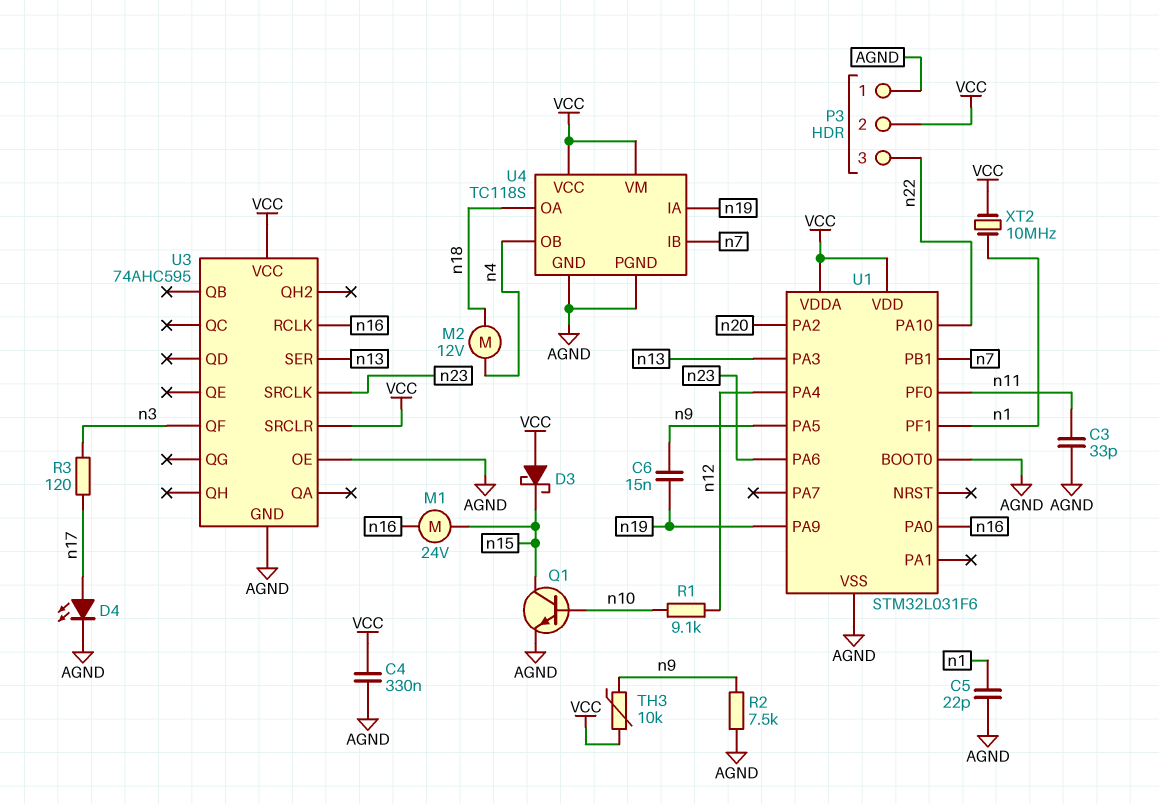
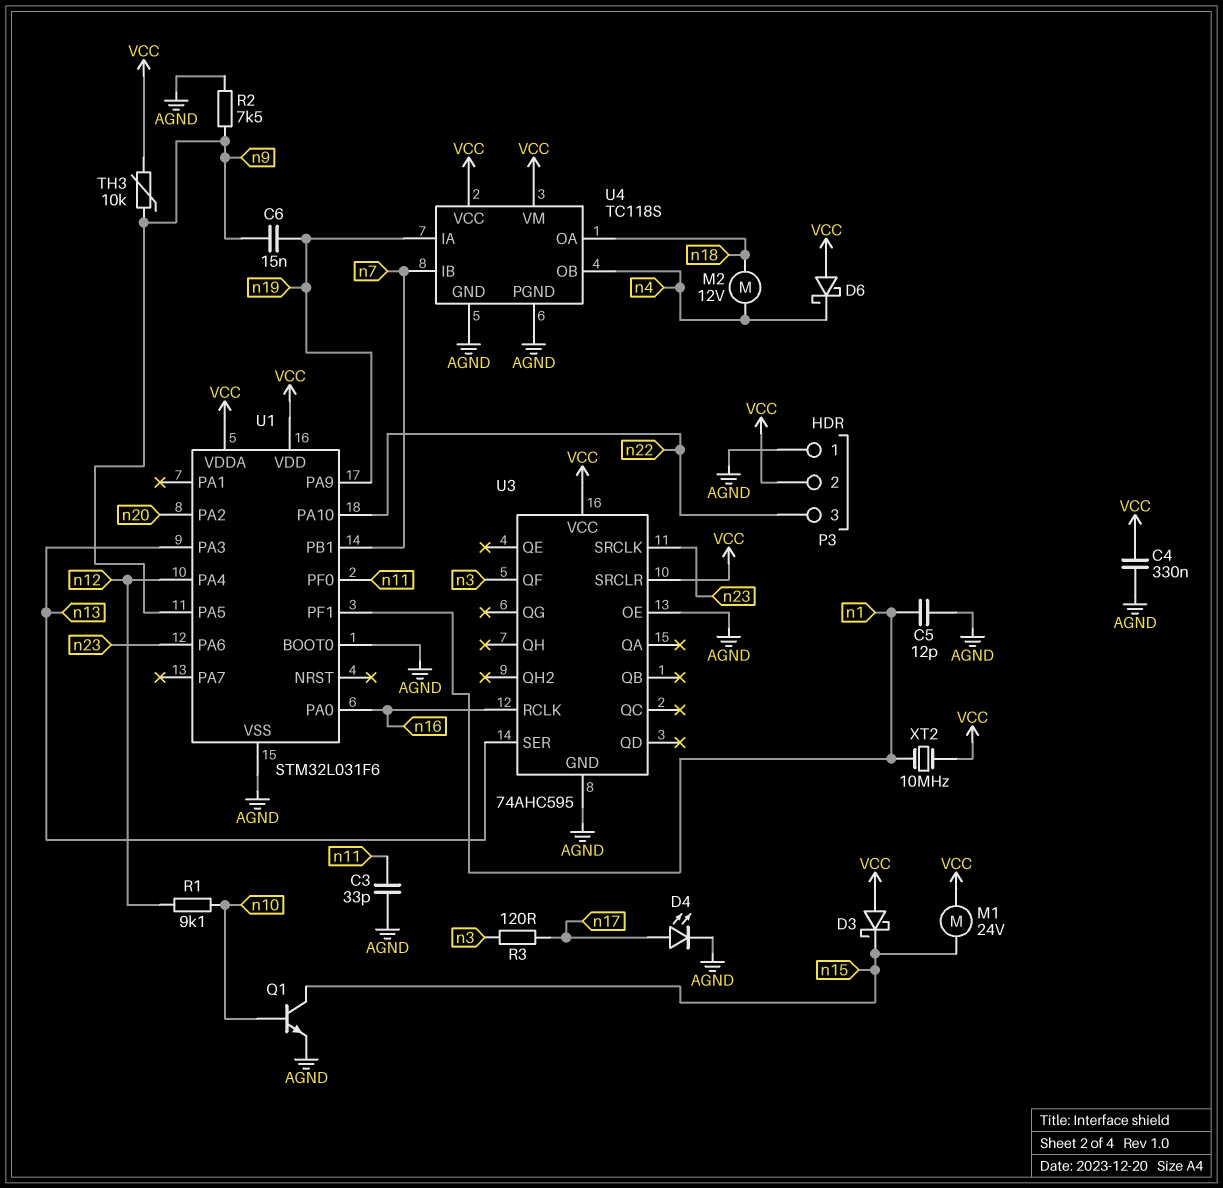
C5: 22pF (AGND, n1) -> 12pF (AGND, n1)
D6: none -> schottky (A VCC, K n4)
M1: motor 24V (n15, n16) -> motor 24V (VCC, n15)

